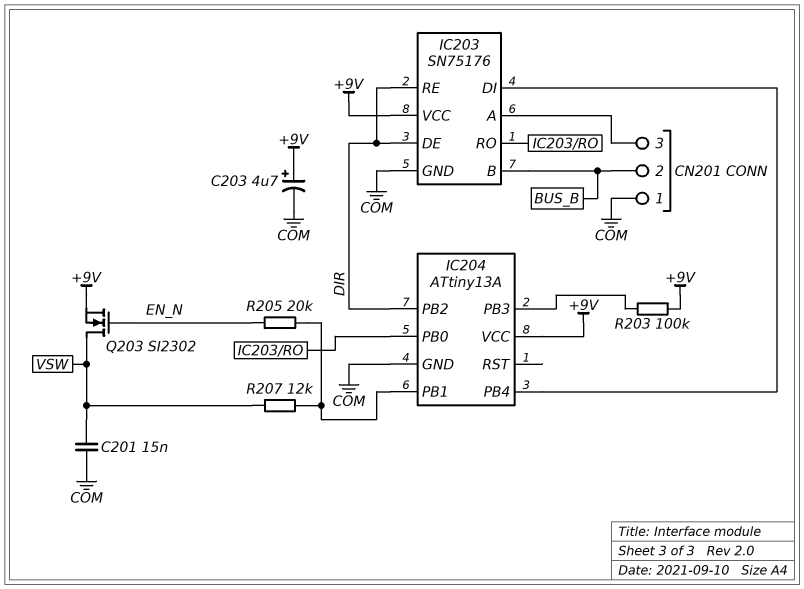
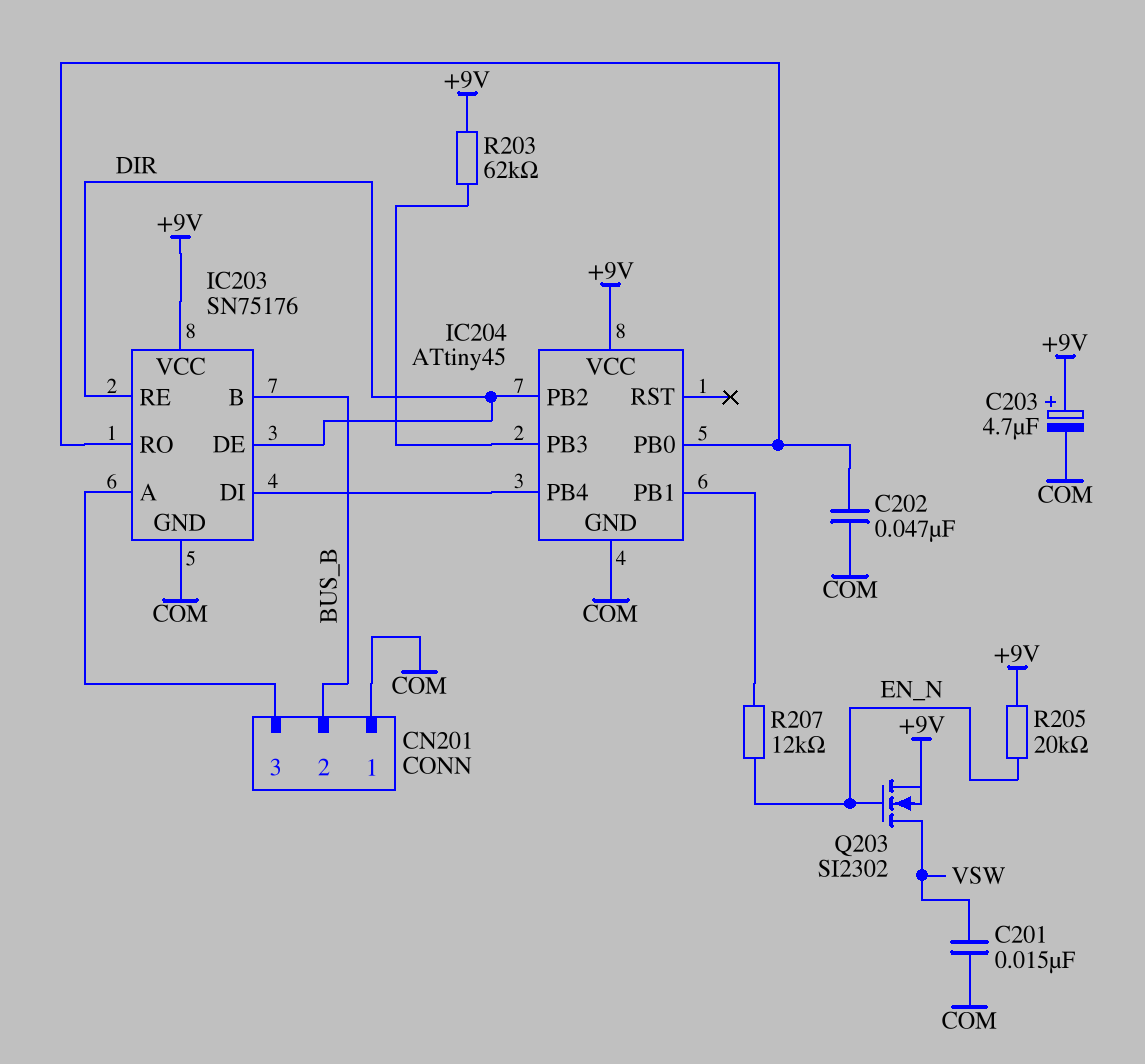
C202: none -> 47nF (COM, IC203/RO)
IC204: ATtiny13A -> ATtiny45
R203: 100k (+9V, IC204/PB3) -> 62k (+9V, IC204/PB3)
R205: 20k (EN_N, IC204/PB1) -> 20k (+9V, EN_N)
R207: 12k (IC204/PB1, VSW) -> 12k (EN_N, IC204/PB1)

